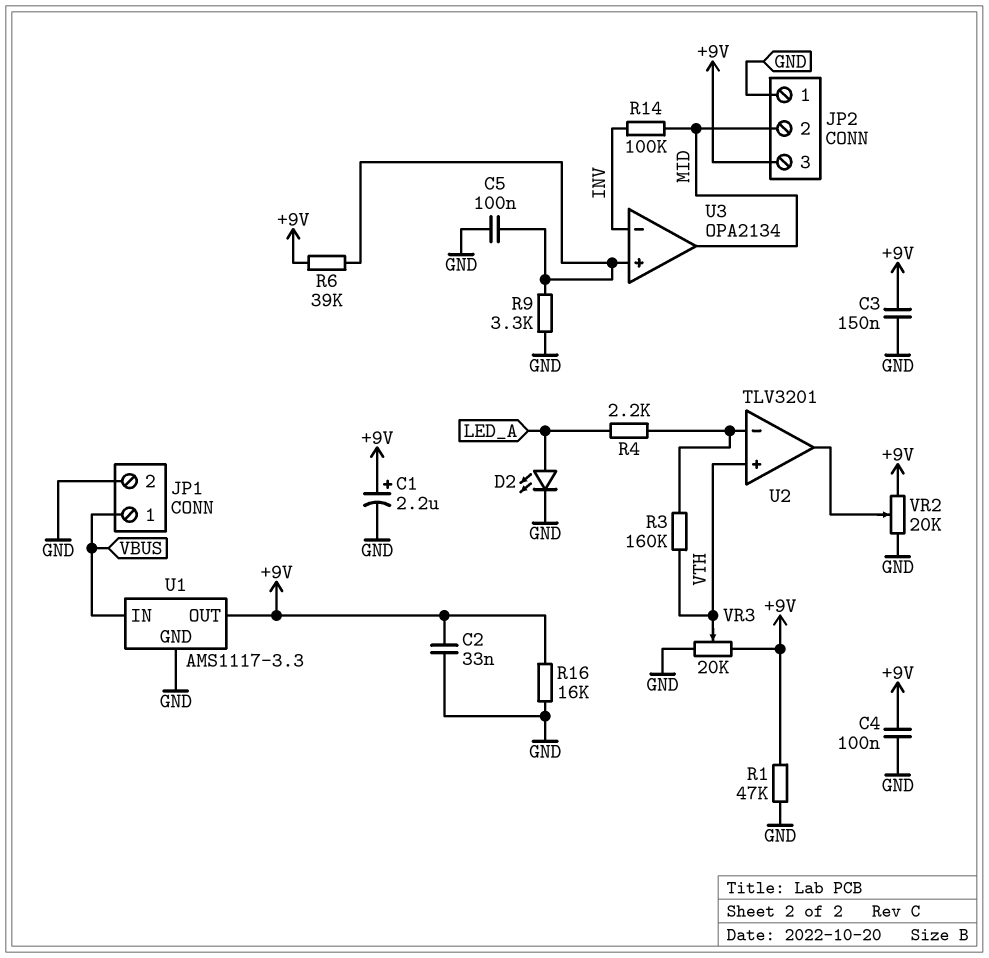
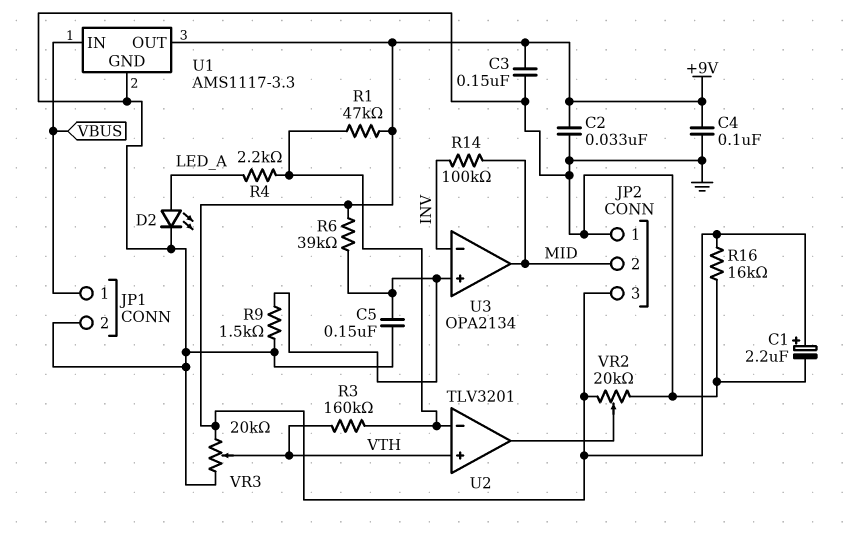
C5: 100nF (GND, U3/in+) -> 150nF (GND, U3/in+)
R1: 47k (+9V, GND) -> 47k (+9V, U2/in-)
R9: 3.3k (GND, U3/in+) -> 1.5k (GND, U3/in+)

